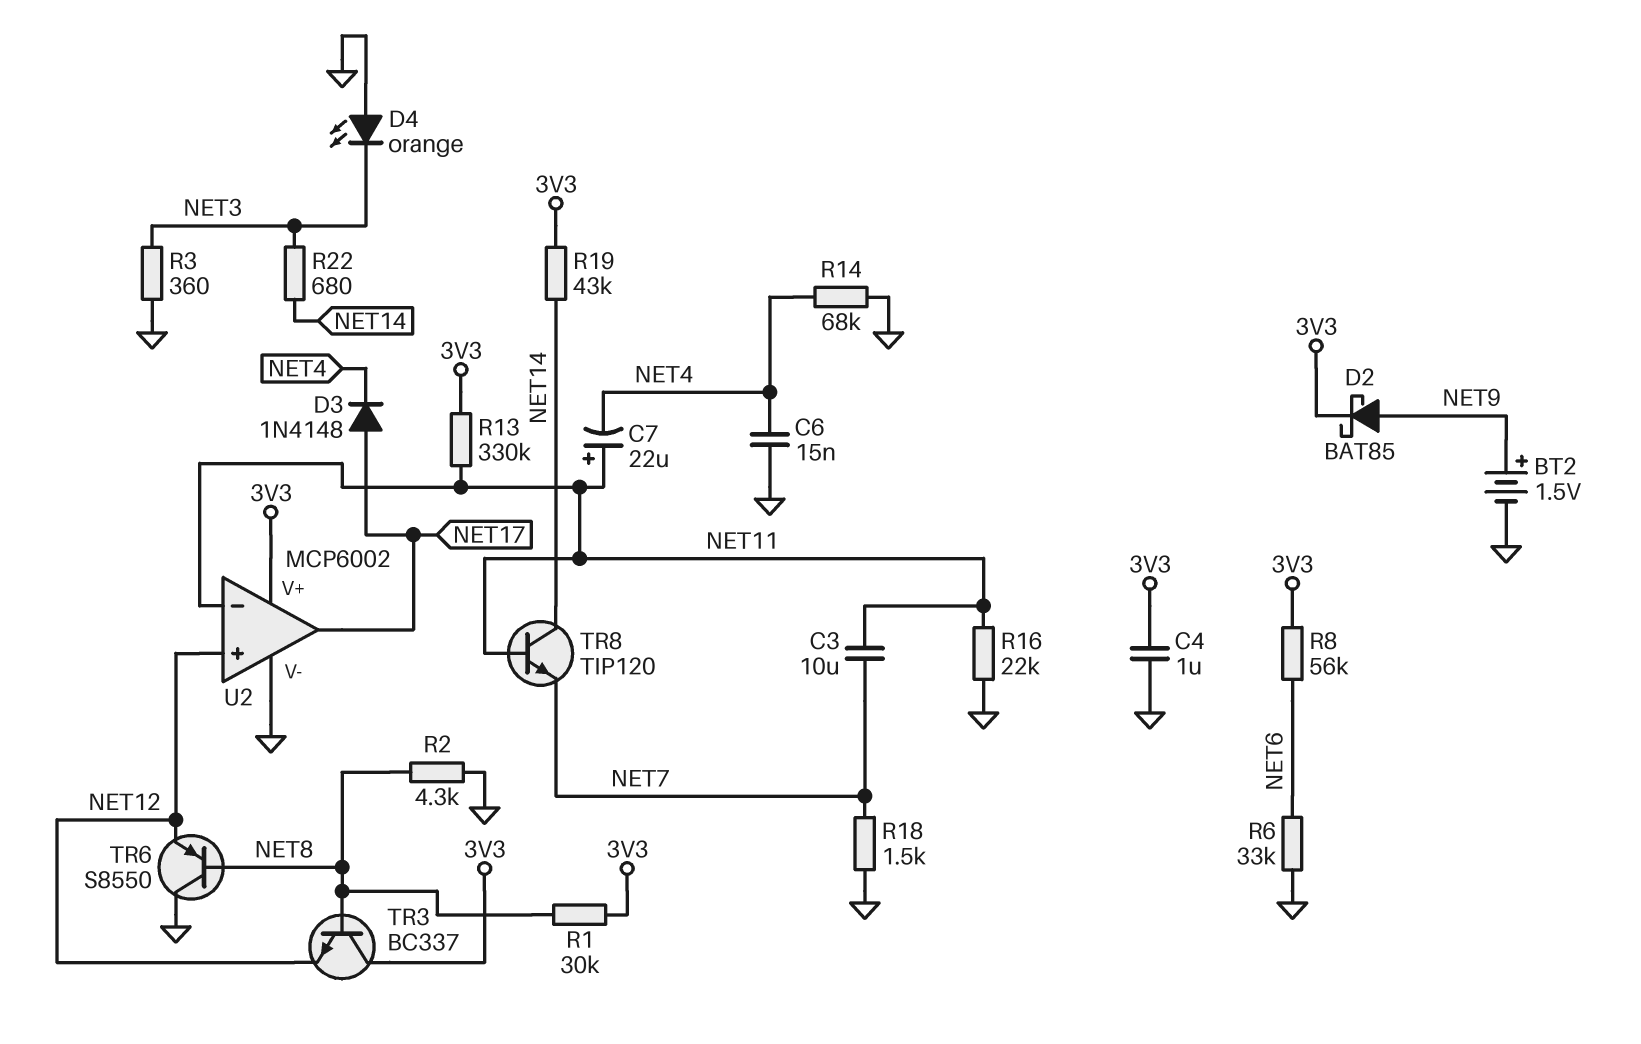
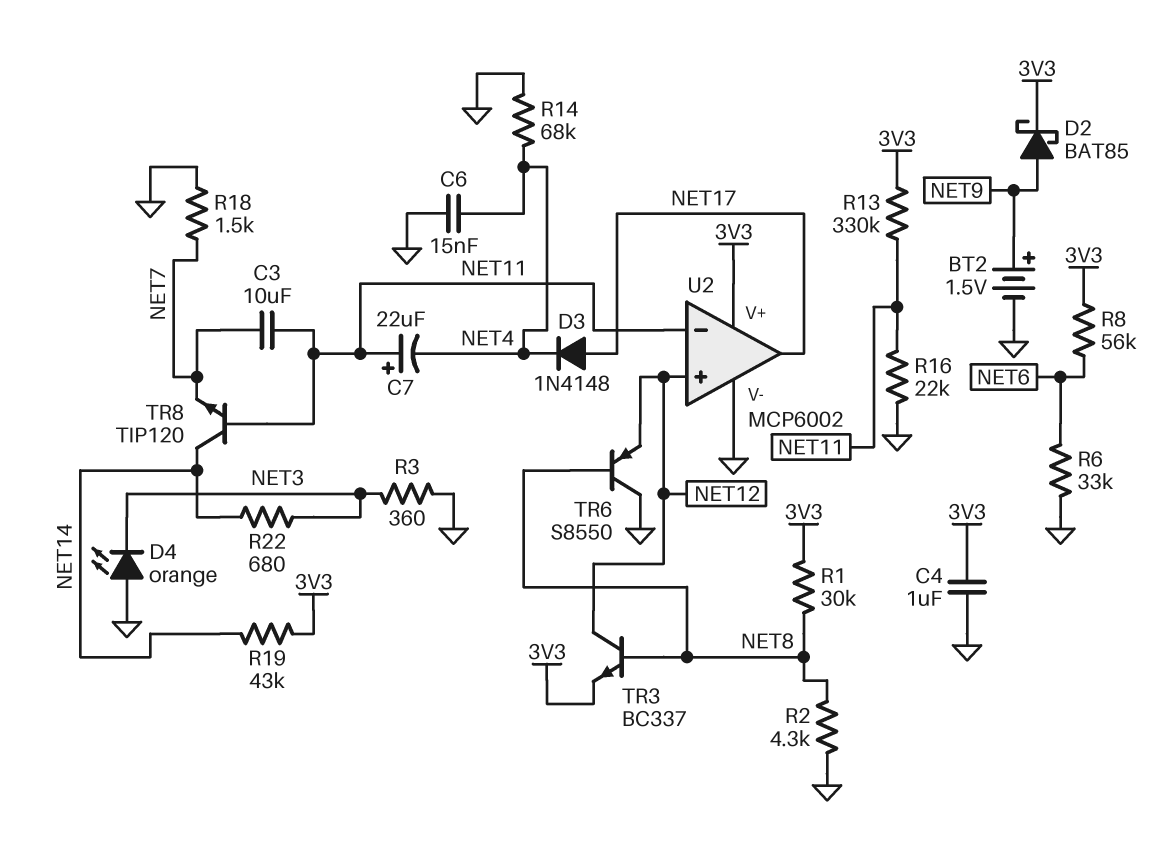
TR3: NPN BC337 (B NET8, C 3V3, E NET12) -> NPN BC337 (B NET8, C NET12, E 3V3)

